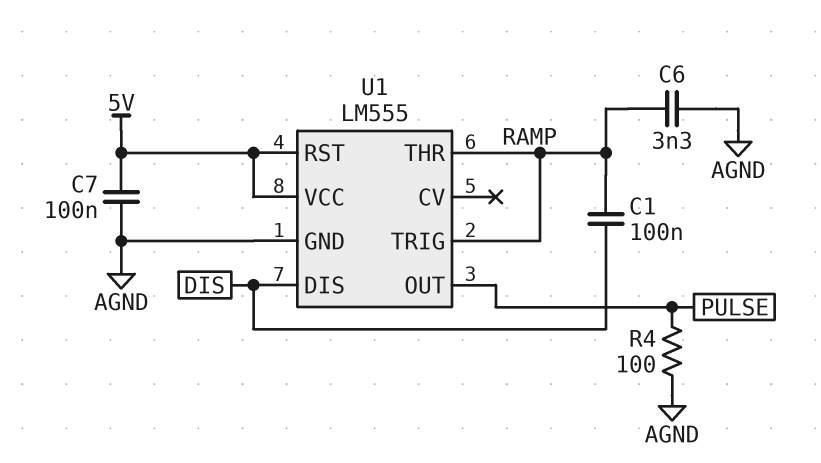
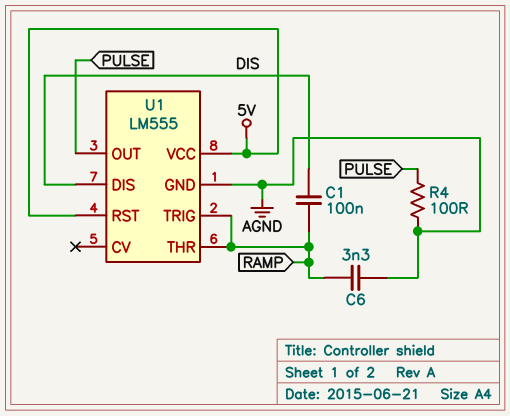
C7: 100nF (5V, AGND) -> none

